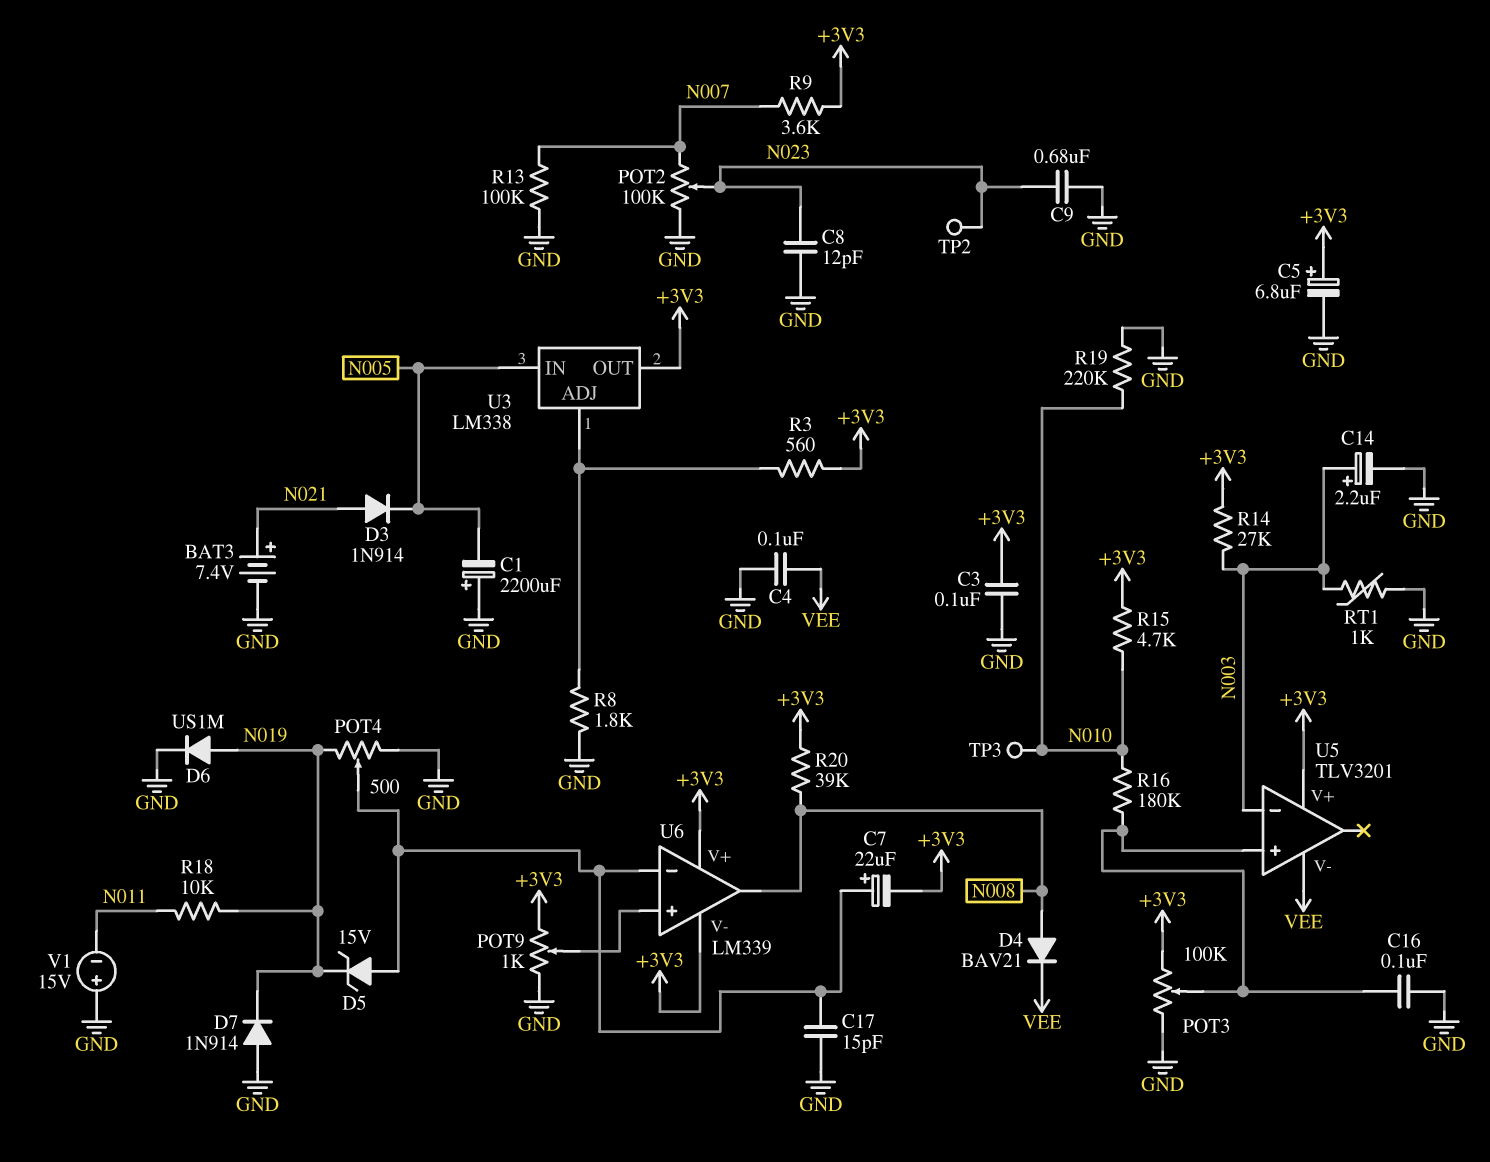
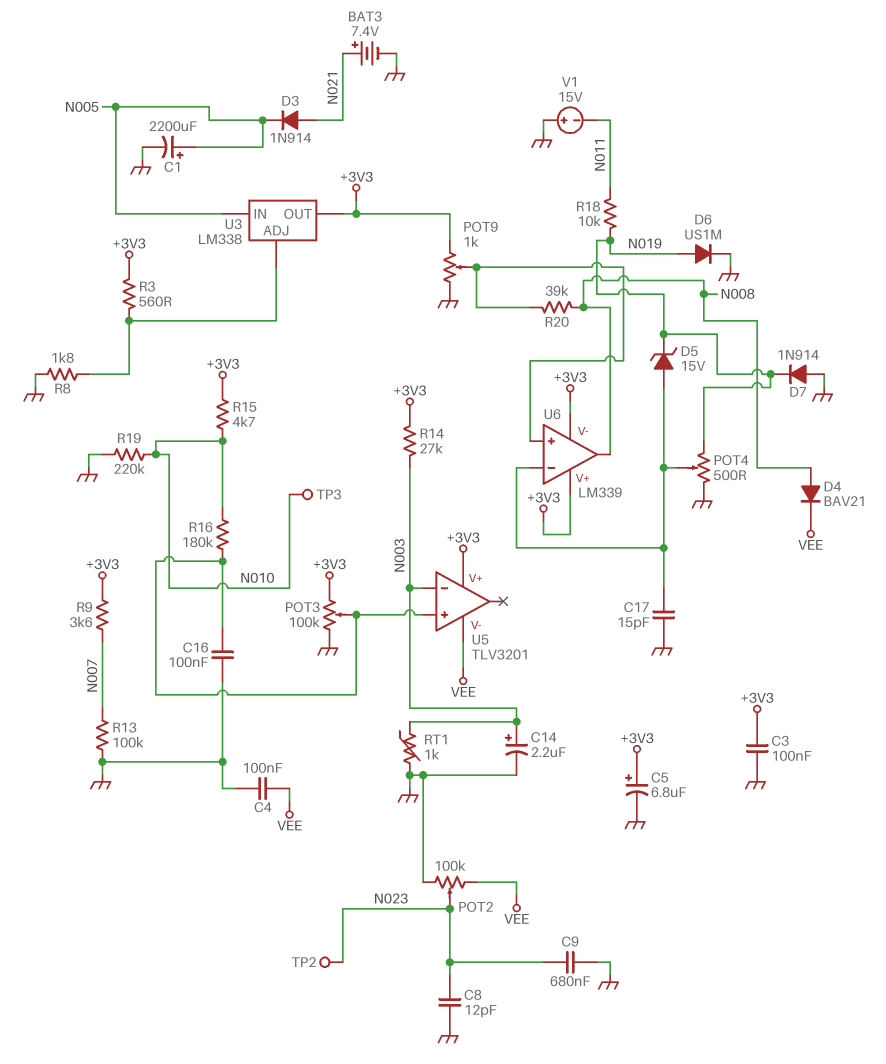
C1: 2200uF (plus GND, minus N005) -> 2200uF (plus N005, minus GND)
C7: 22uF (plus U6/in-, minus +3V3) -> none
POT2: 100k (GND, N007, wiper N023) -> 100k (GND, VEE, wiper N023)
R20: 39k (+3V3, N008) -> 39k (N008, U6/in+)

